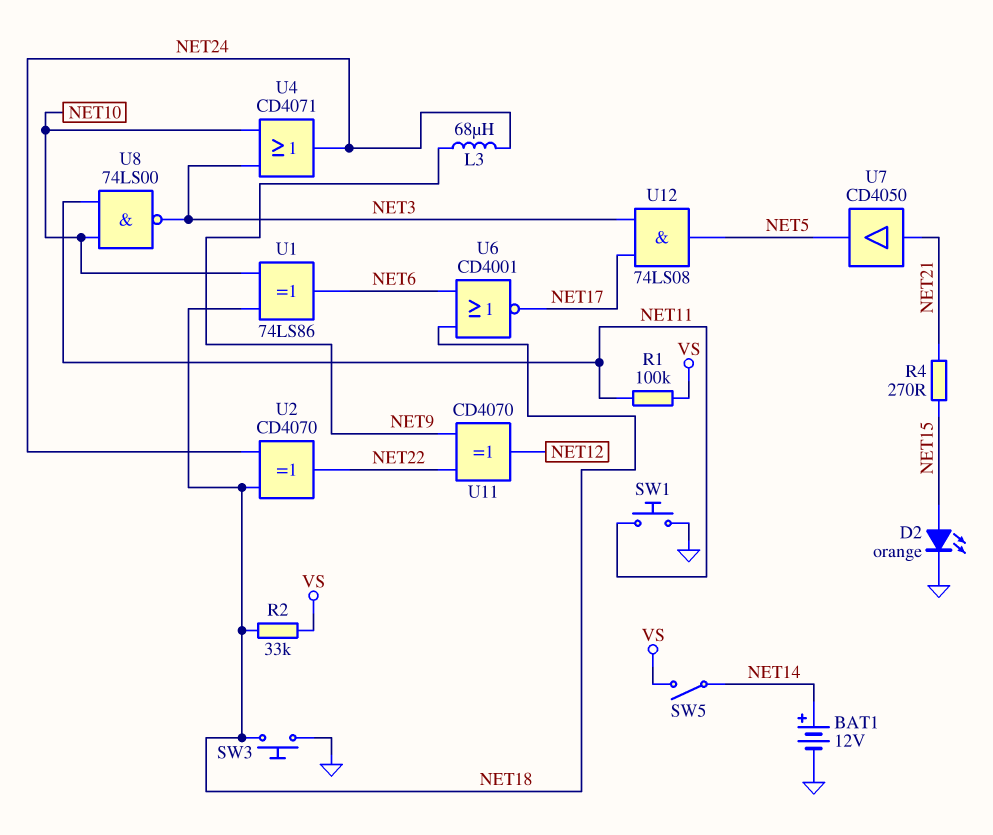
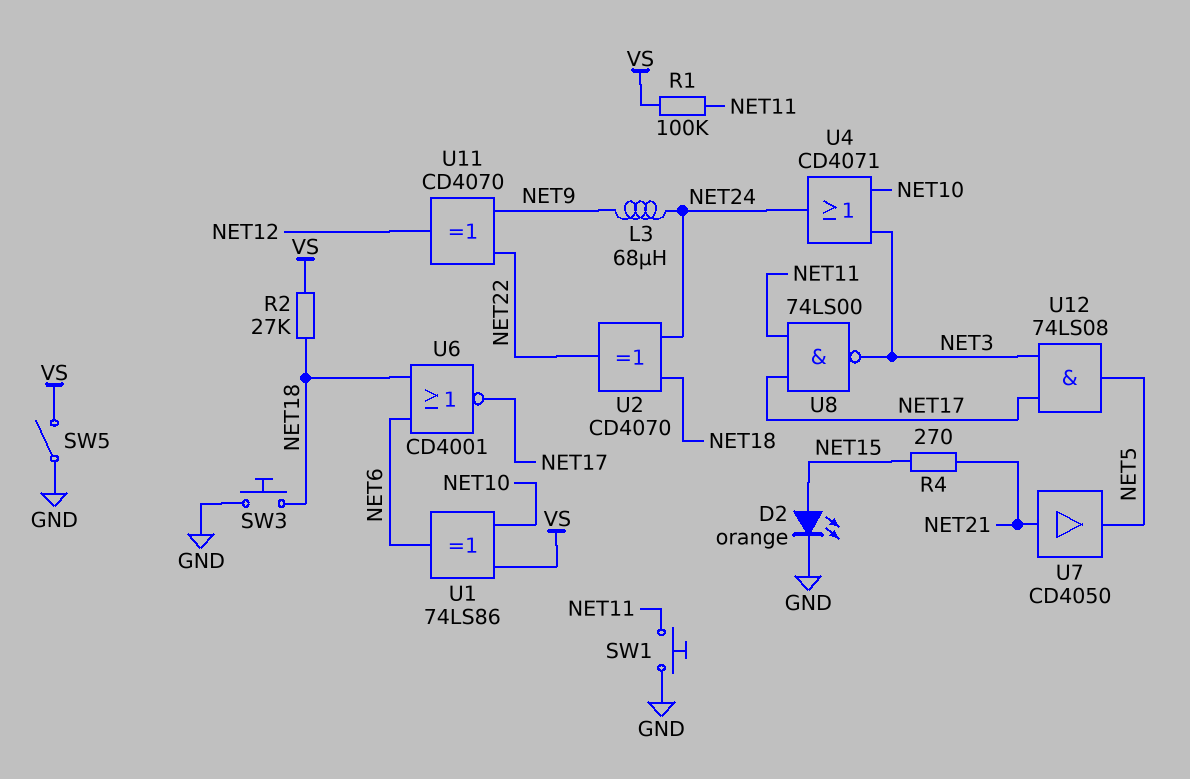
BAT1: 12V (plus NET14, minus GND) -> none
R2: 33k (NET18, VS) -> 27k (NET18, VS)
SW5: switch (NET14, VS) -> switch (GND, VS)
U1: XOR 74LS86 (in NET10, in NET18, out NET6) -> XOR 74LS86 (in NET10, in VS, out NET6)
U8: NAND 74LS00 (in NET10, in NET11, out NET3) -> NAND 74LS00 (in NET11, in NET17, out NET3)

